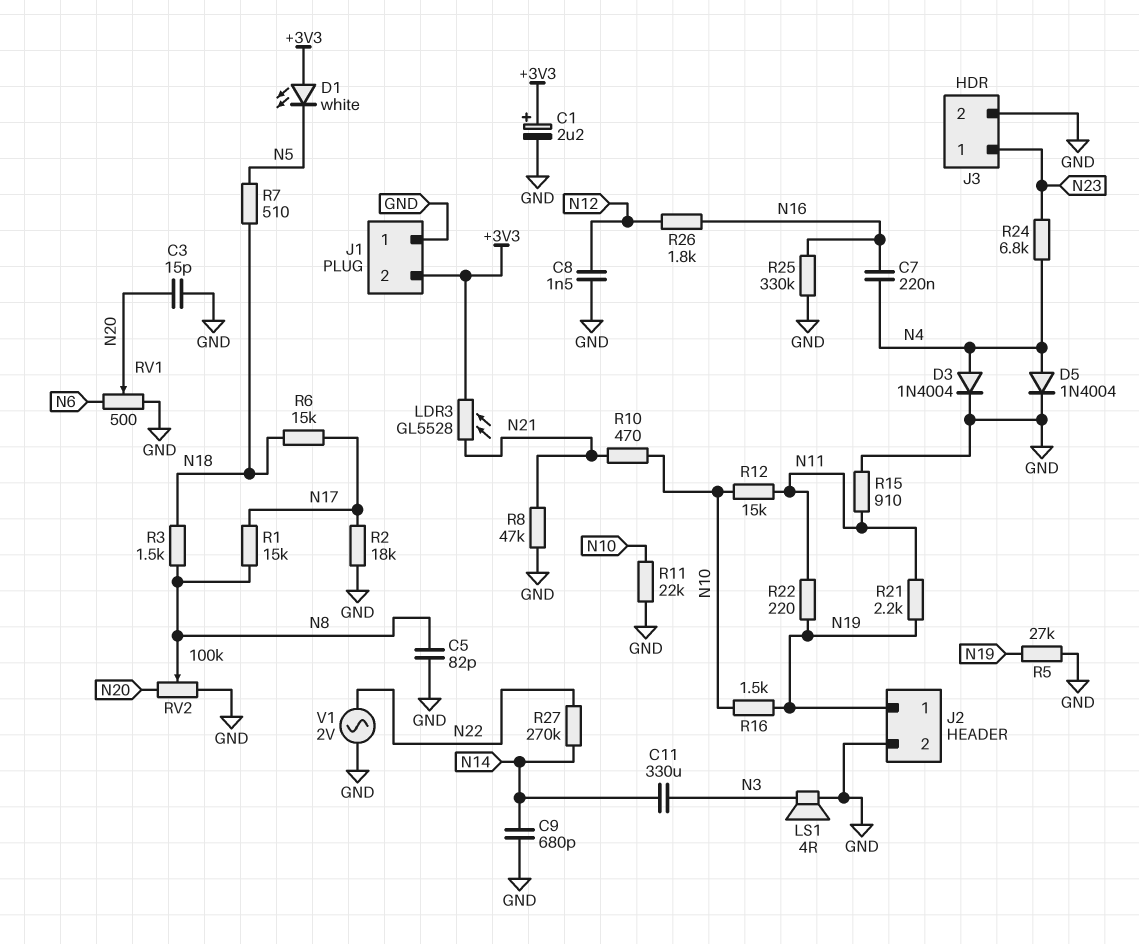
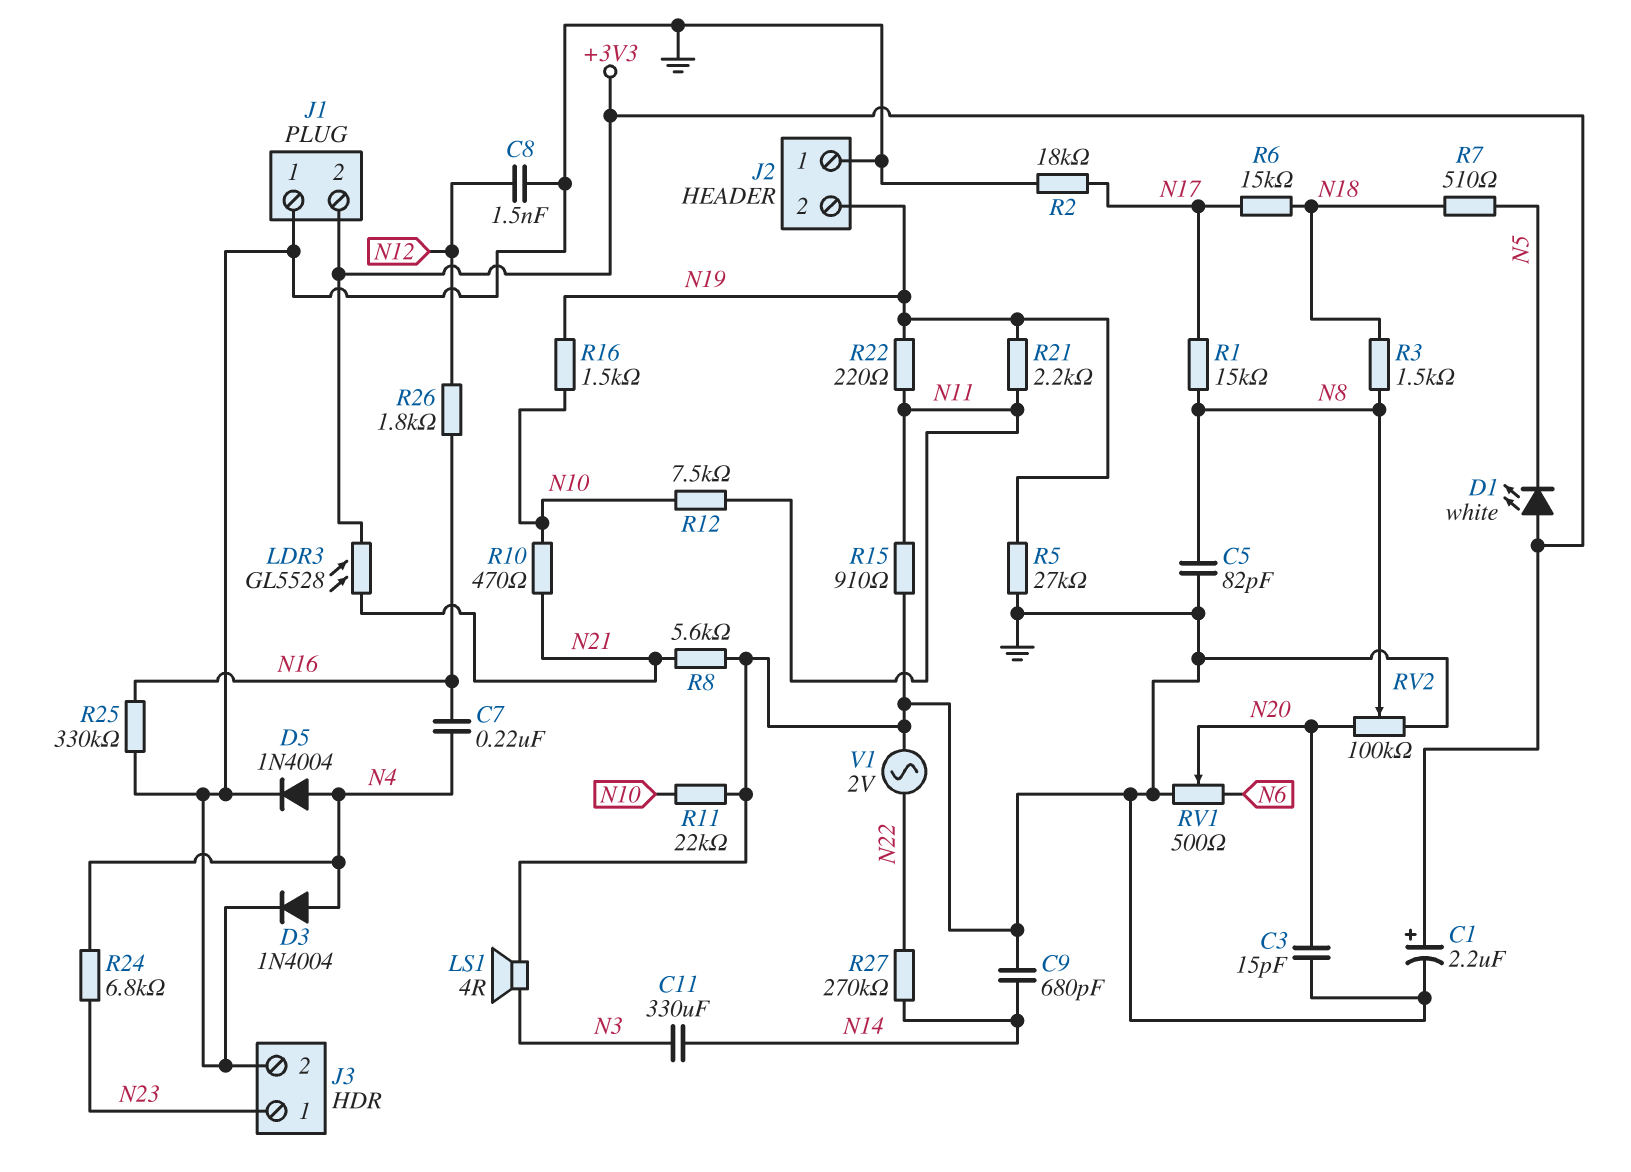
J2 pin 1: N19 -> GND
J2 pin 2: GND -> N19
R8: 47k (GND, N21) -> 5.6k (GND, N21)
R12: 15k (N10, N11) -> 7.5k (N10, N11)

